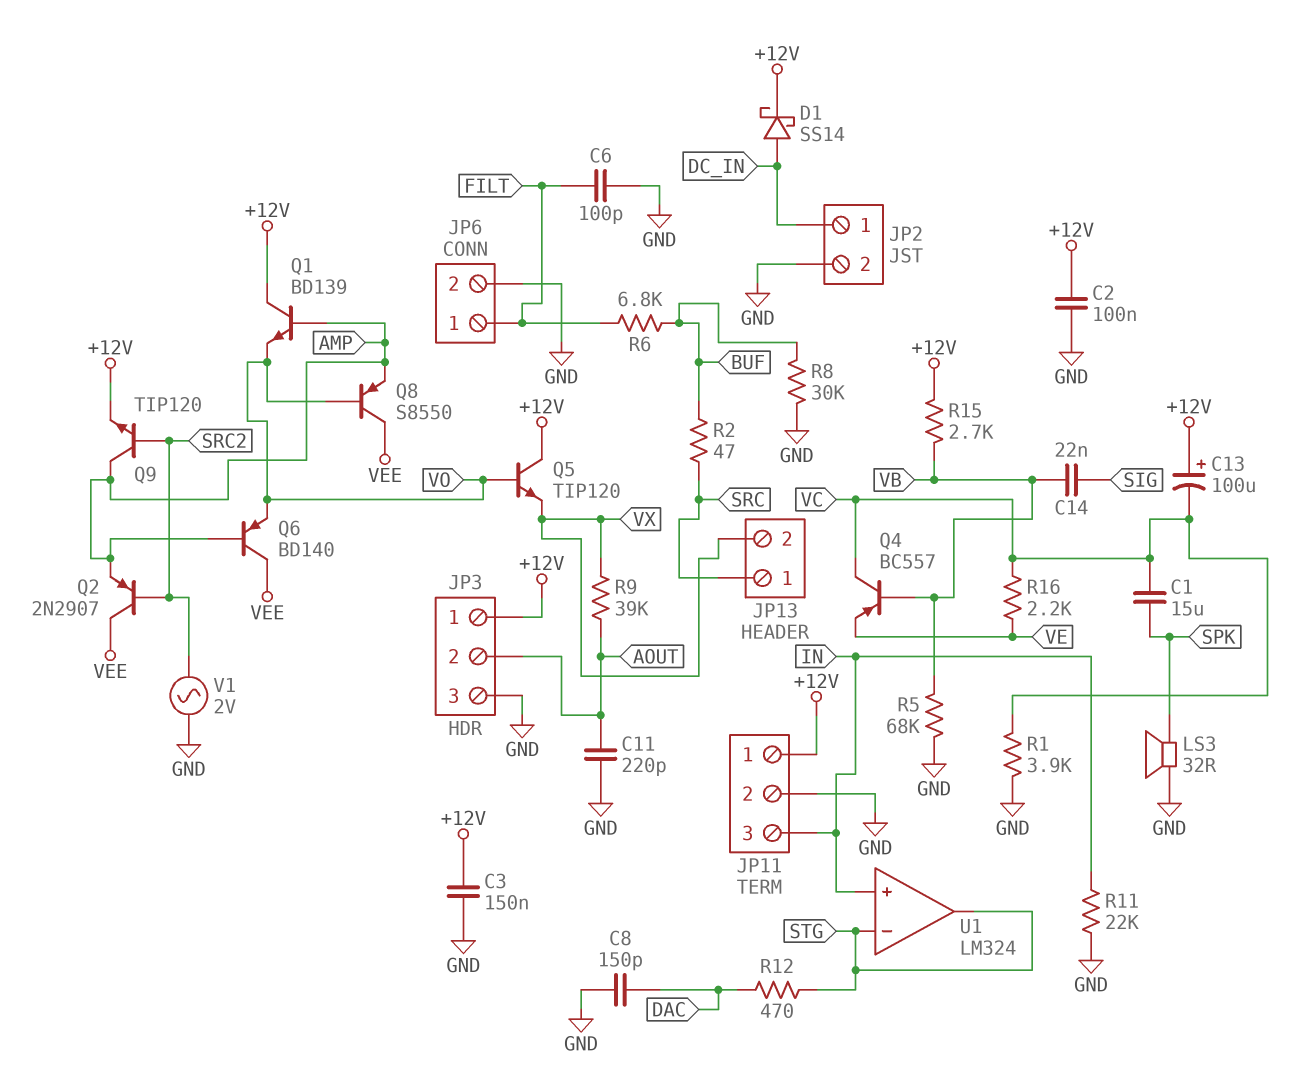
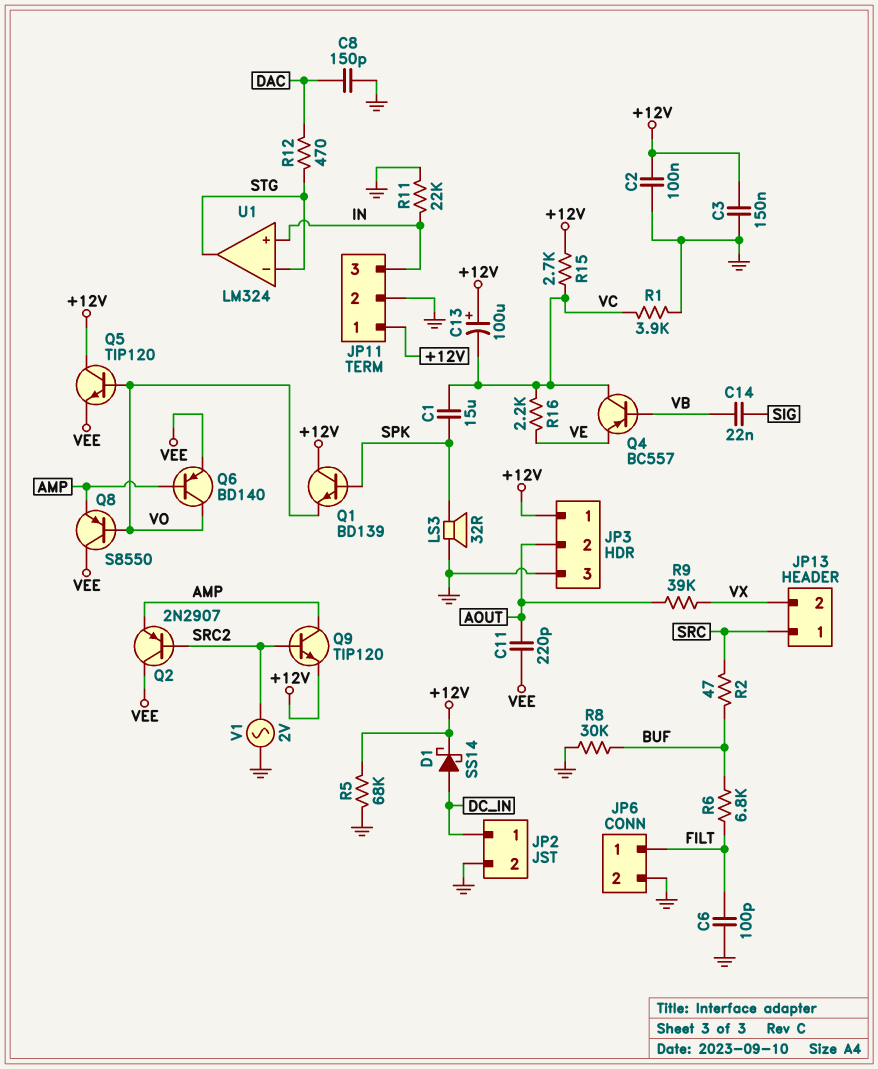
C11: 220pF (AOUT, GND) -> 220pF (AOUT, VEE)
Q1: NPN BD139 (B AMP, C +12V, E VO) -> NPN BD139 (B SPK, C +12V, E VO)
Q5: NPN TIP120 (B VO, C +12V, E VX) -> NPN TIP120 (B VO, C +12V, E VEE)
Q6: PNP BD140 (B AMP, C VEE, E VO) -> PNP BD140 (B AMP, C VO, E VEE)
R5: 68k (GND, VB) -> 68k (+12V, GND)
R15: 2.7k (+12V, VB) -> 2.7k (+12V, VC)

